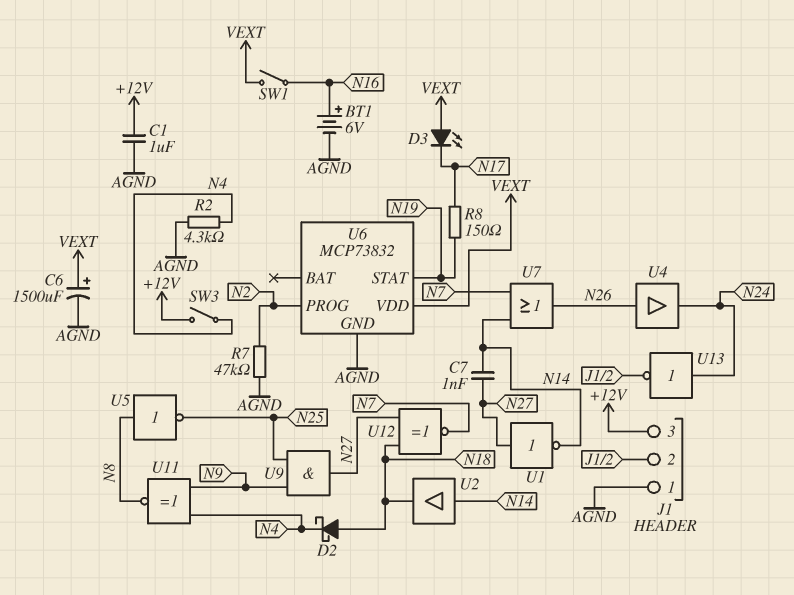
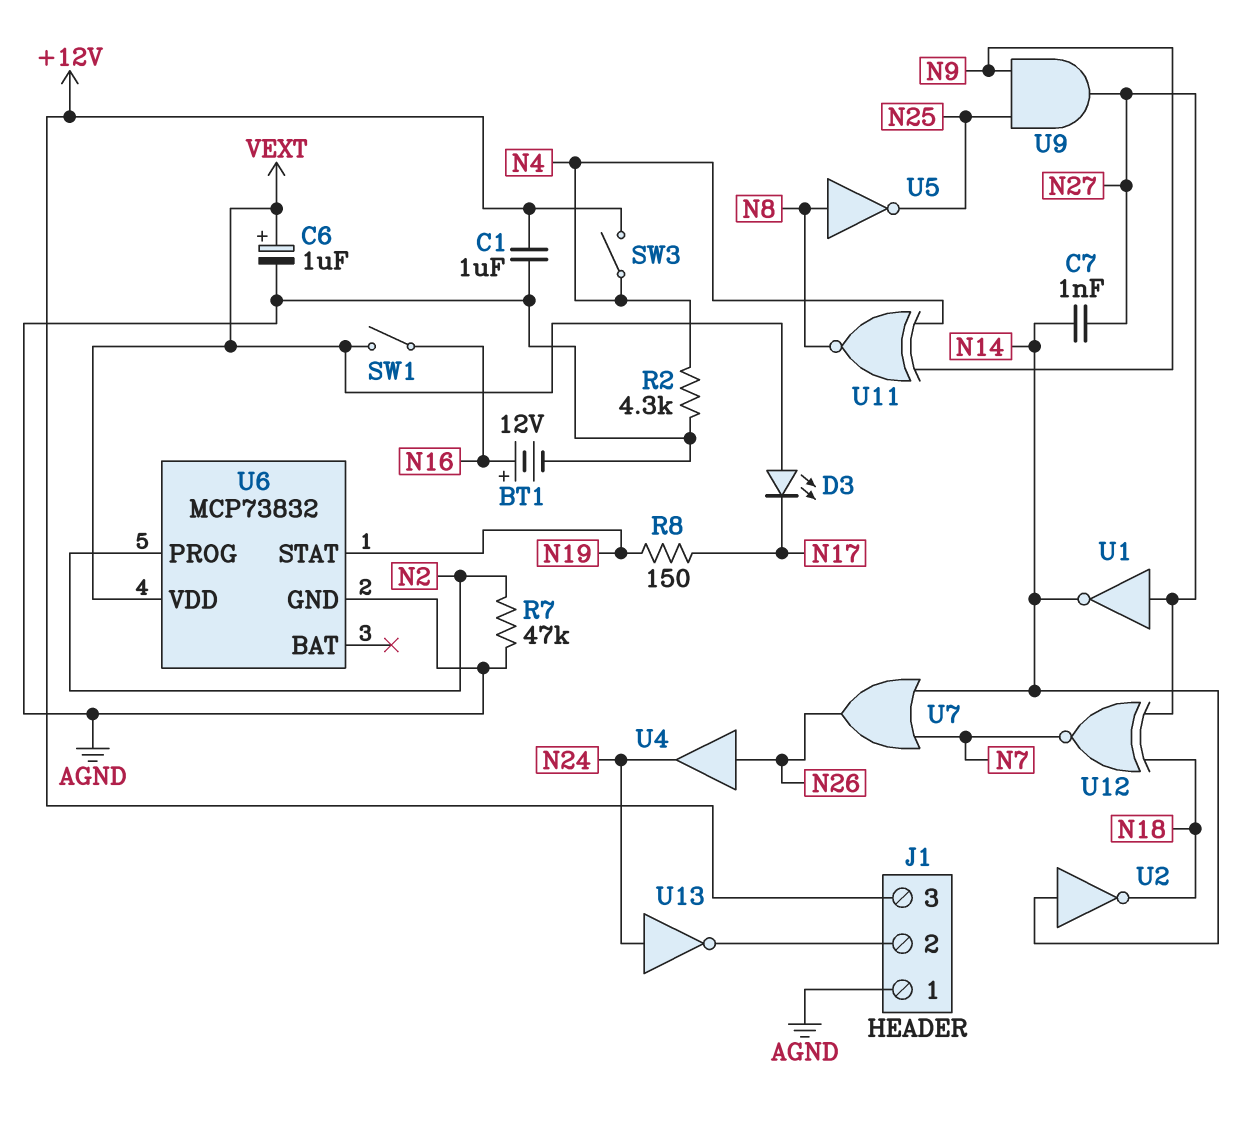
BT1: 6V (plus N16, minus AGND) -> 12V (plus N16, minus AGND)
C6: 1500uF (plus VEXT, minus AGND) -> 1uF (plus VEXT, minus AGND)
D2: schottky (A N18, K N4) -> none
U2: buffer (in N14, out N18) -> NOT (in N14, out N18)

